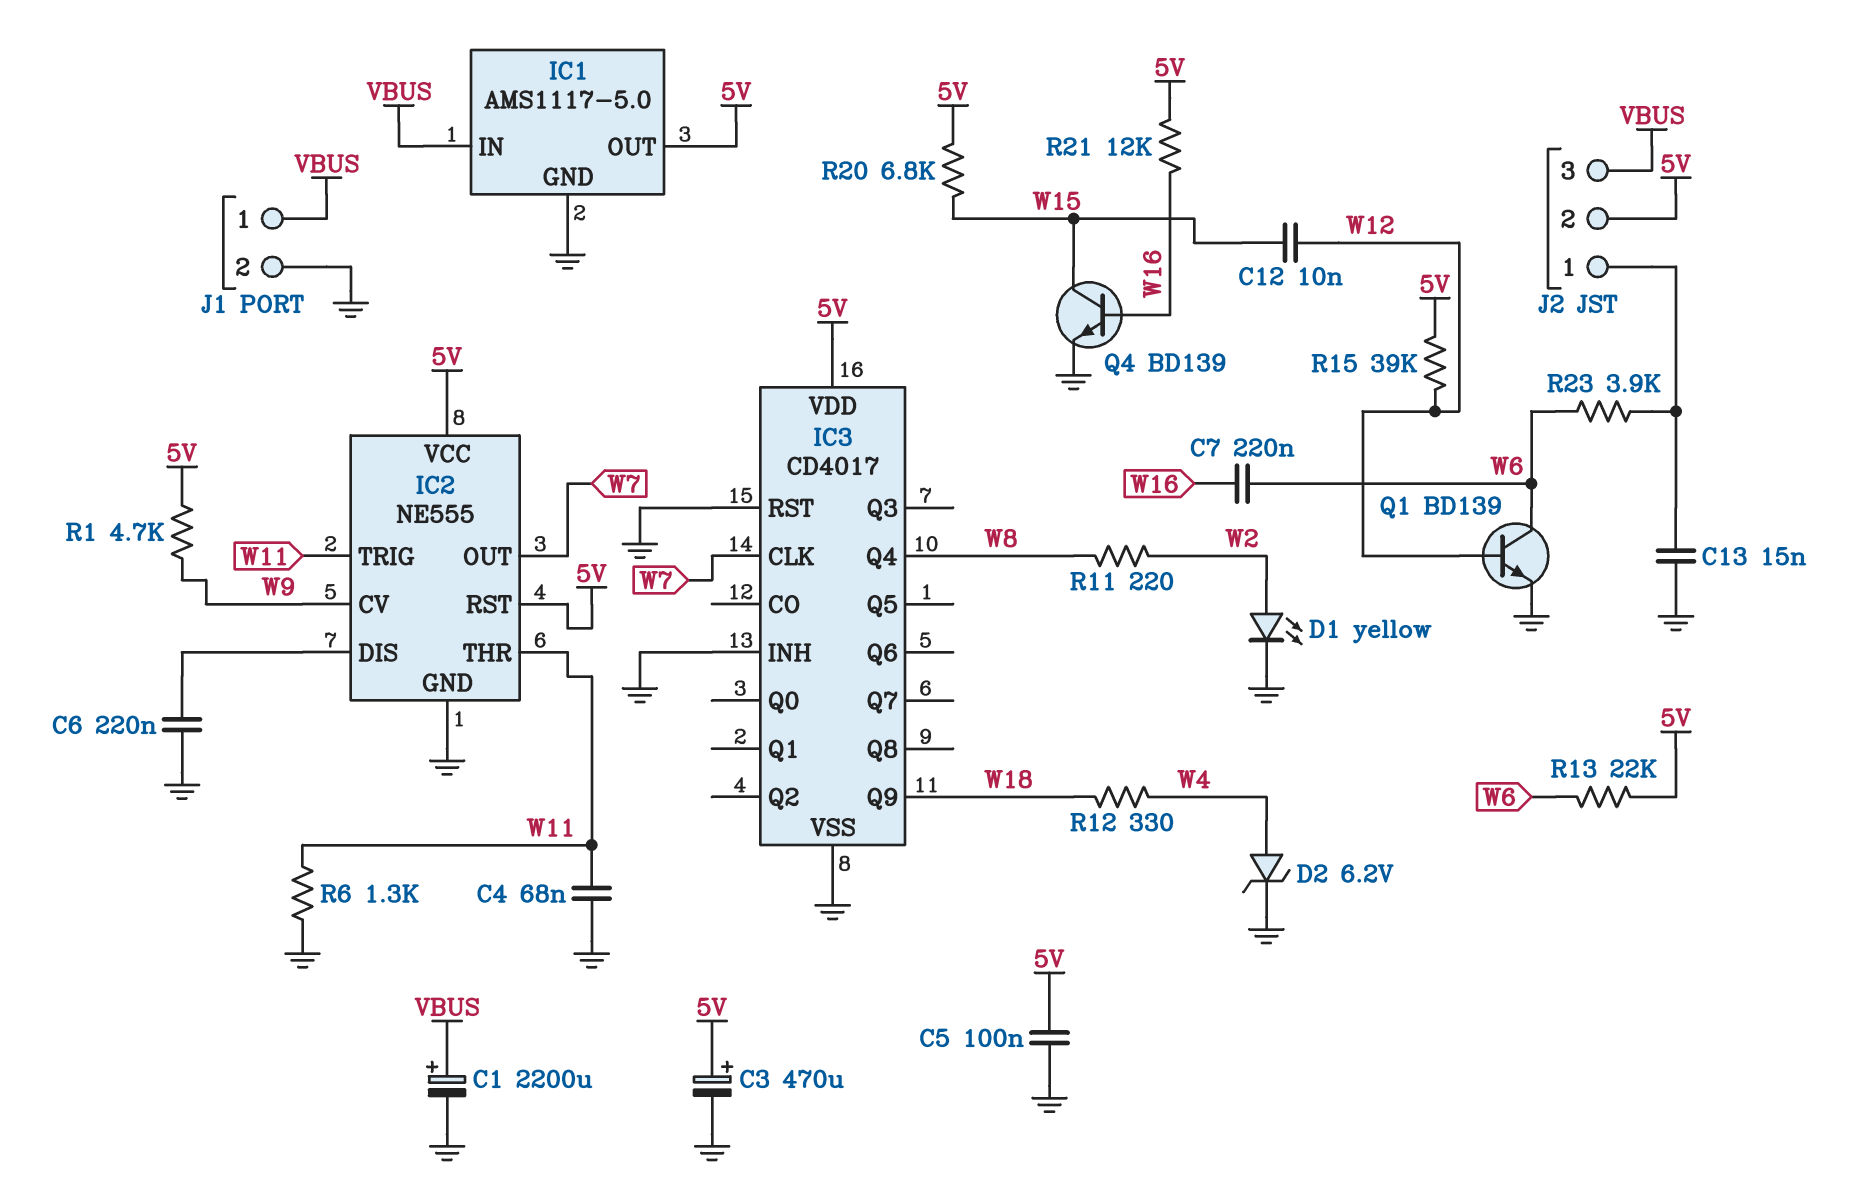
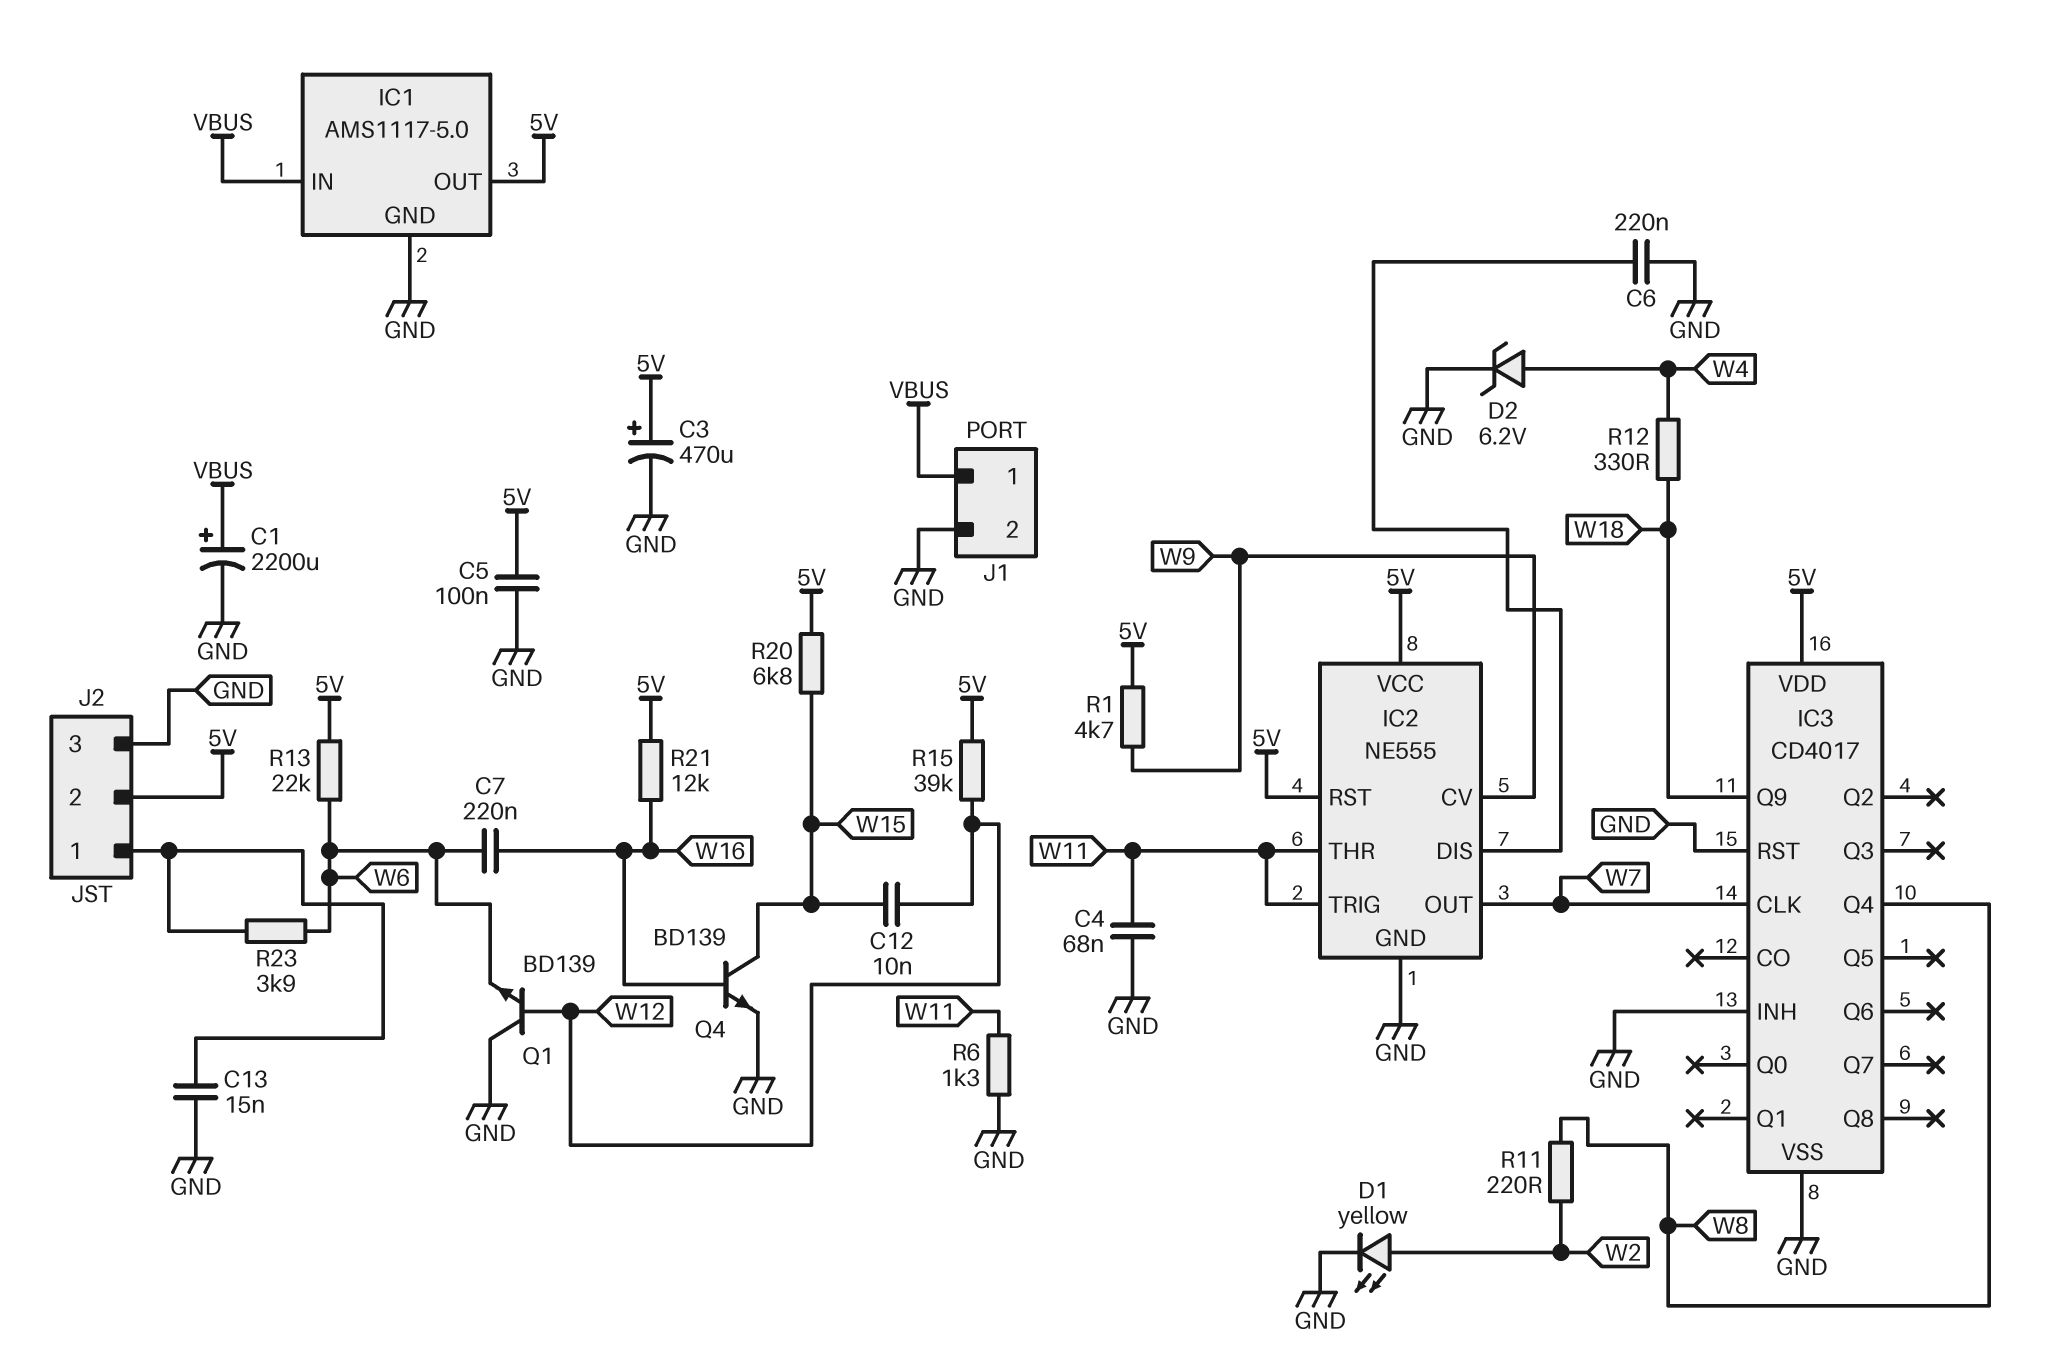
J2 pin 3: VBUS -> GND
Q1: NPN BD139 (B W12, C W6, E GND) -> NPN BD139 (B W12, C GND, E W6)

